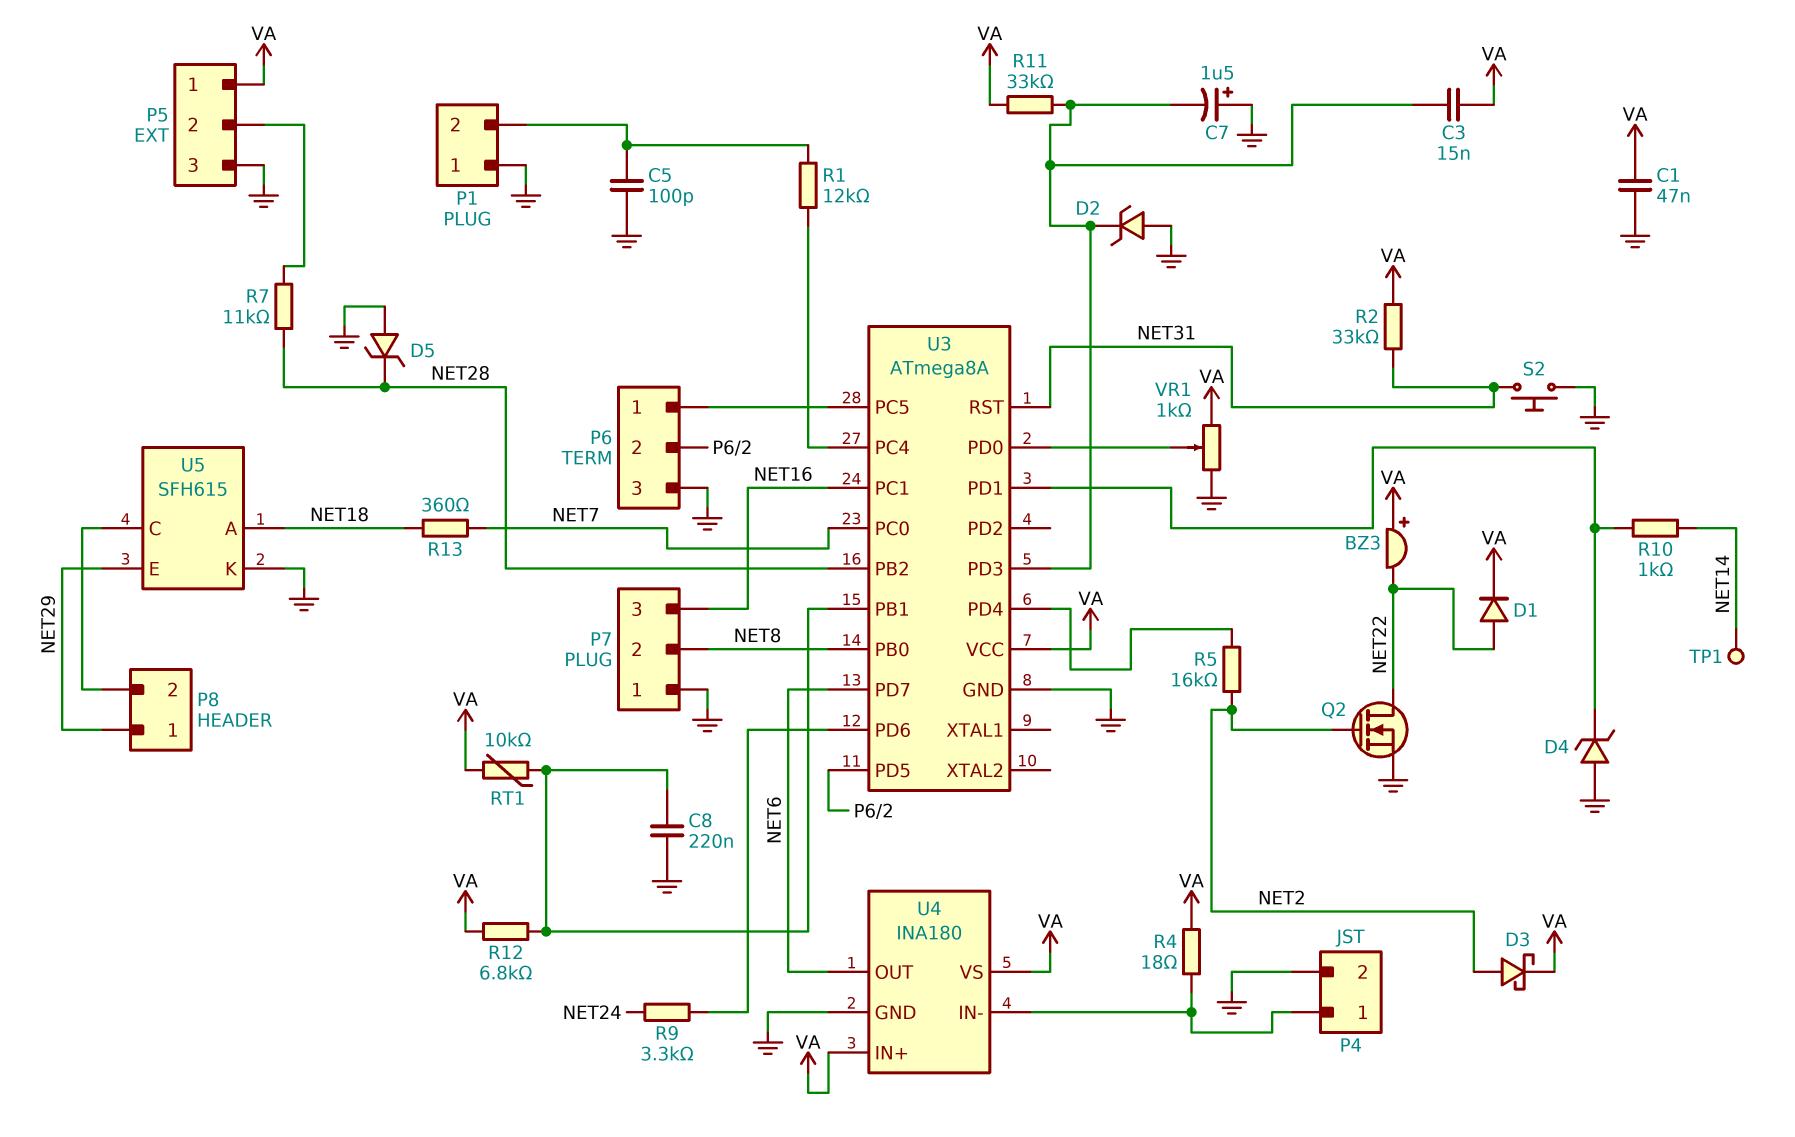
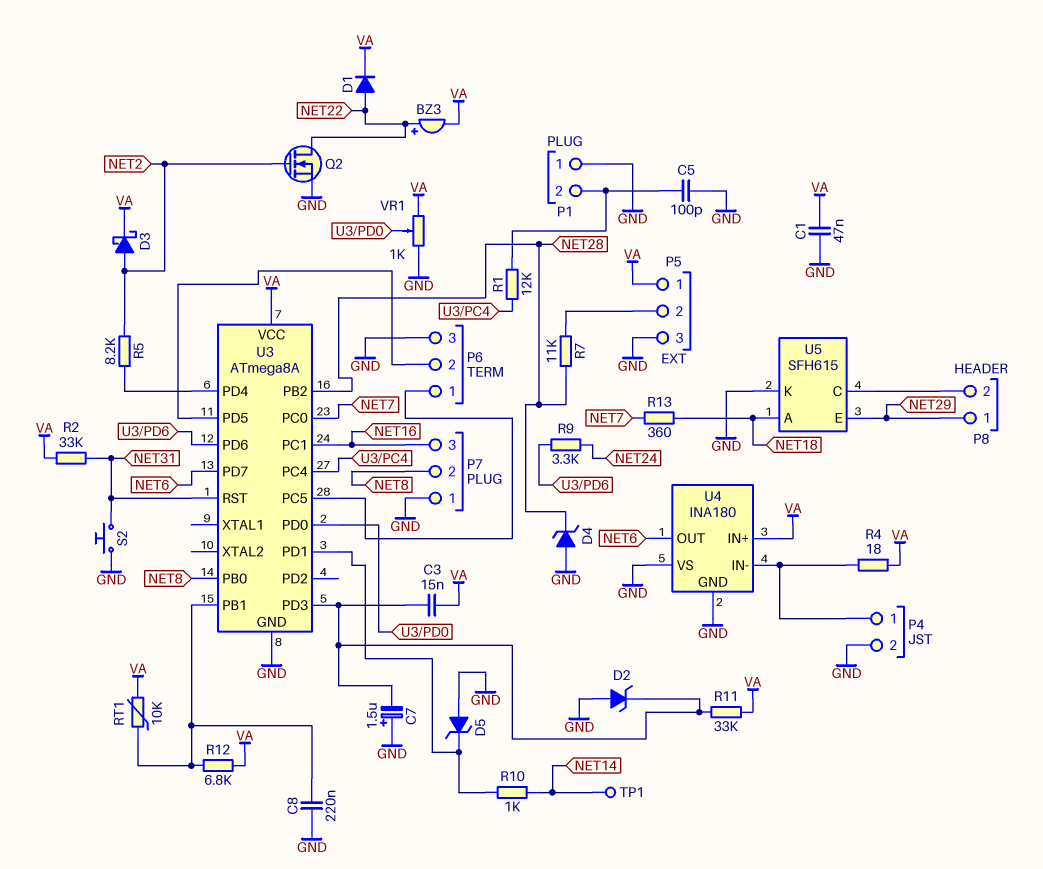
BZ3: buzzer (plus VA, minus NET22) -> buzzer (plus NET22, minus VA)
D4: zener (A GND, K U3/PD1) -> zener (A GND, K NET28)
D5: zener (A GND, K NET28) -> zener (A GND, K U3/PD1)
R5: 16k (NET2, U3/PD4) -> 8.2k (NET2, U3/PD4)
U4 pin VS: VA -> GND

